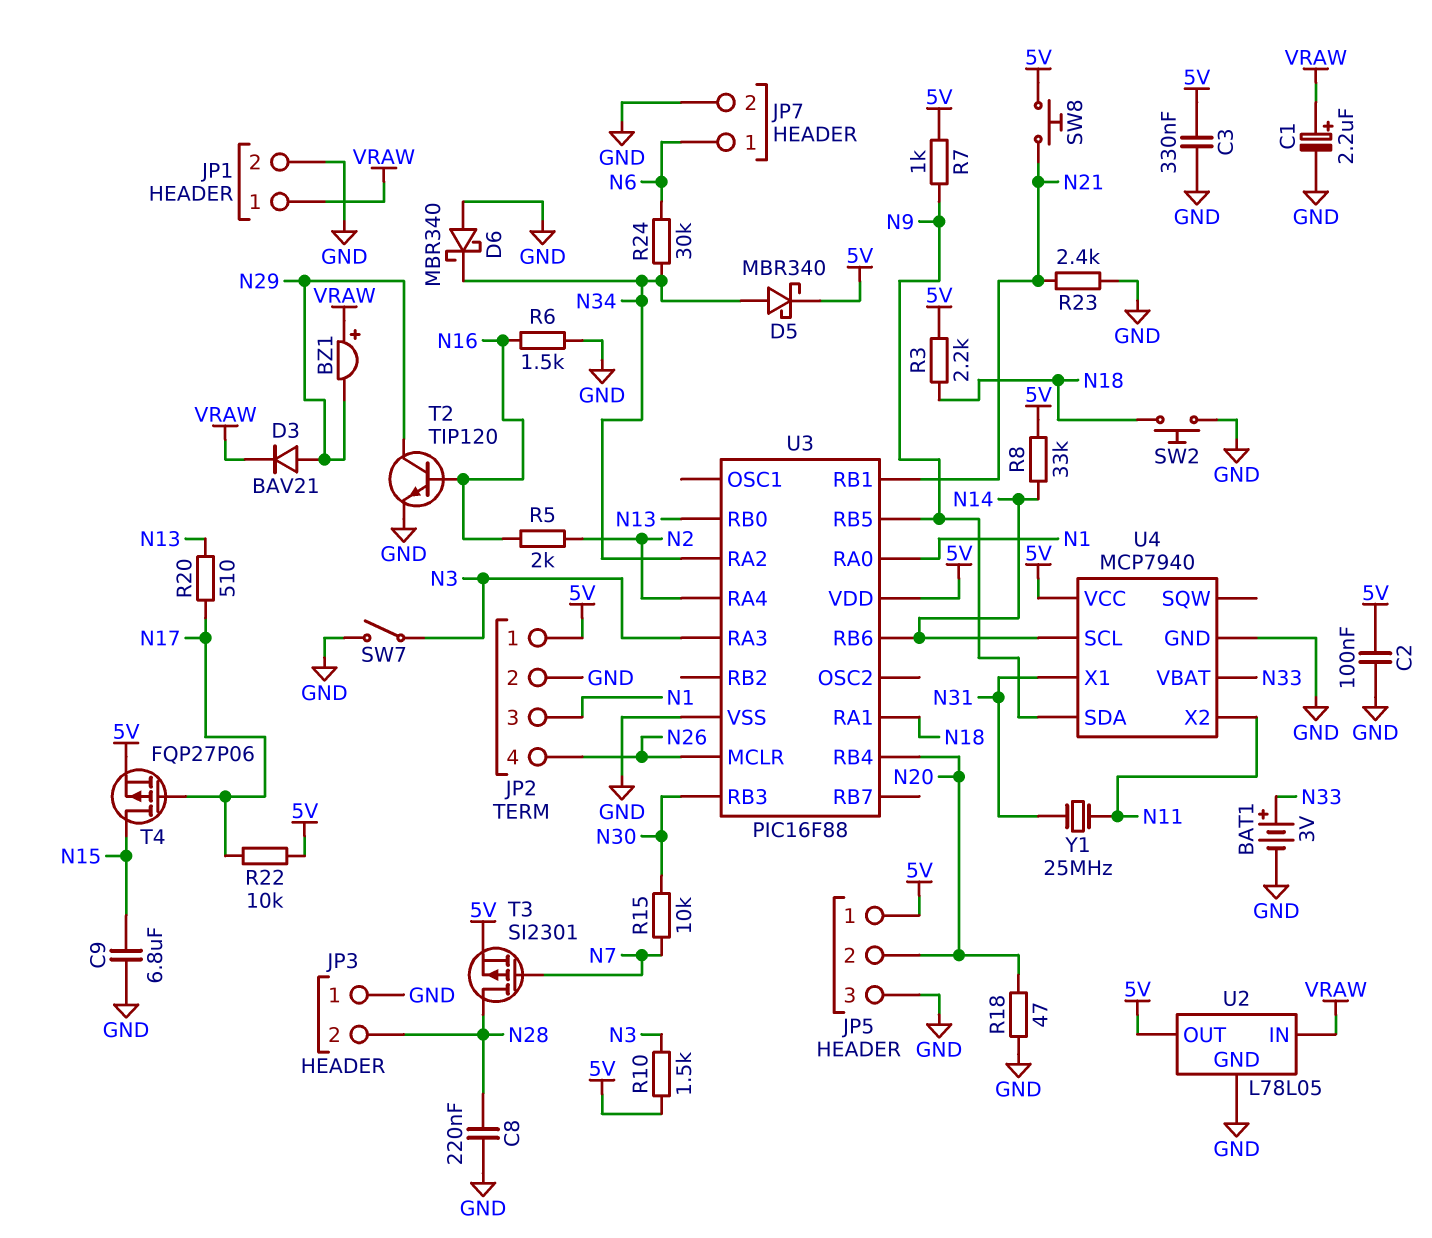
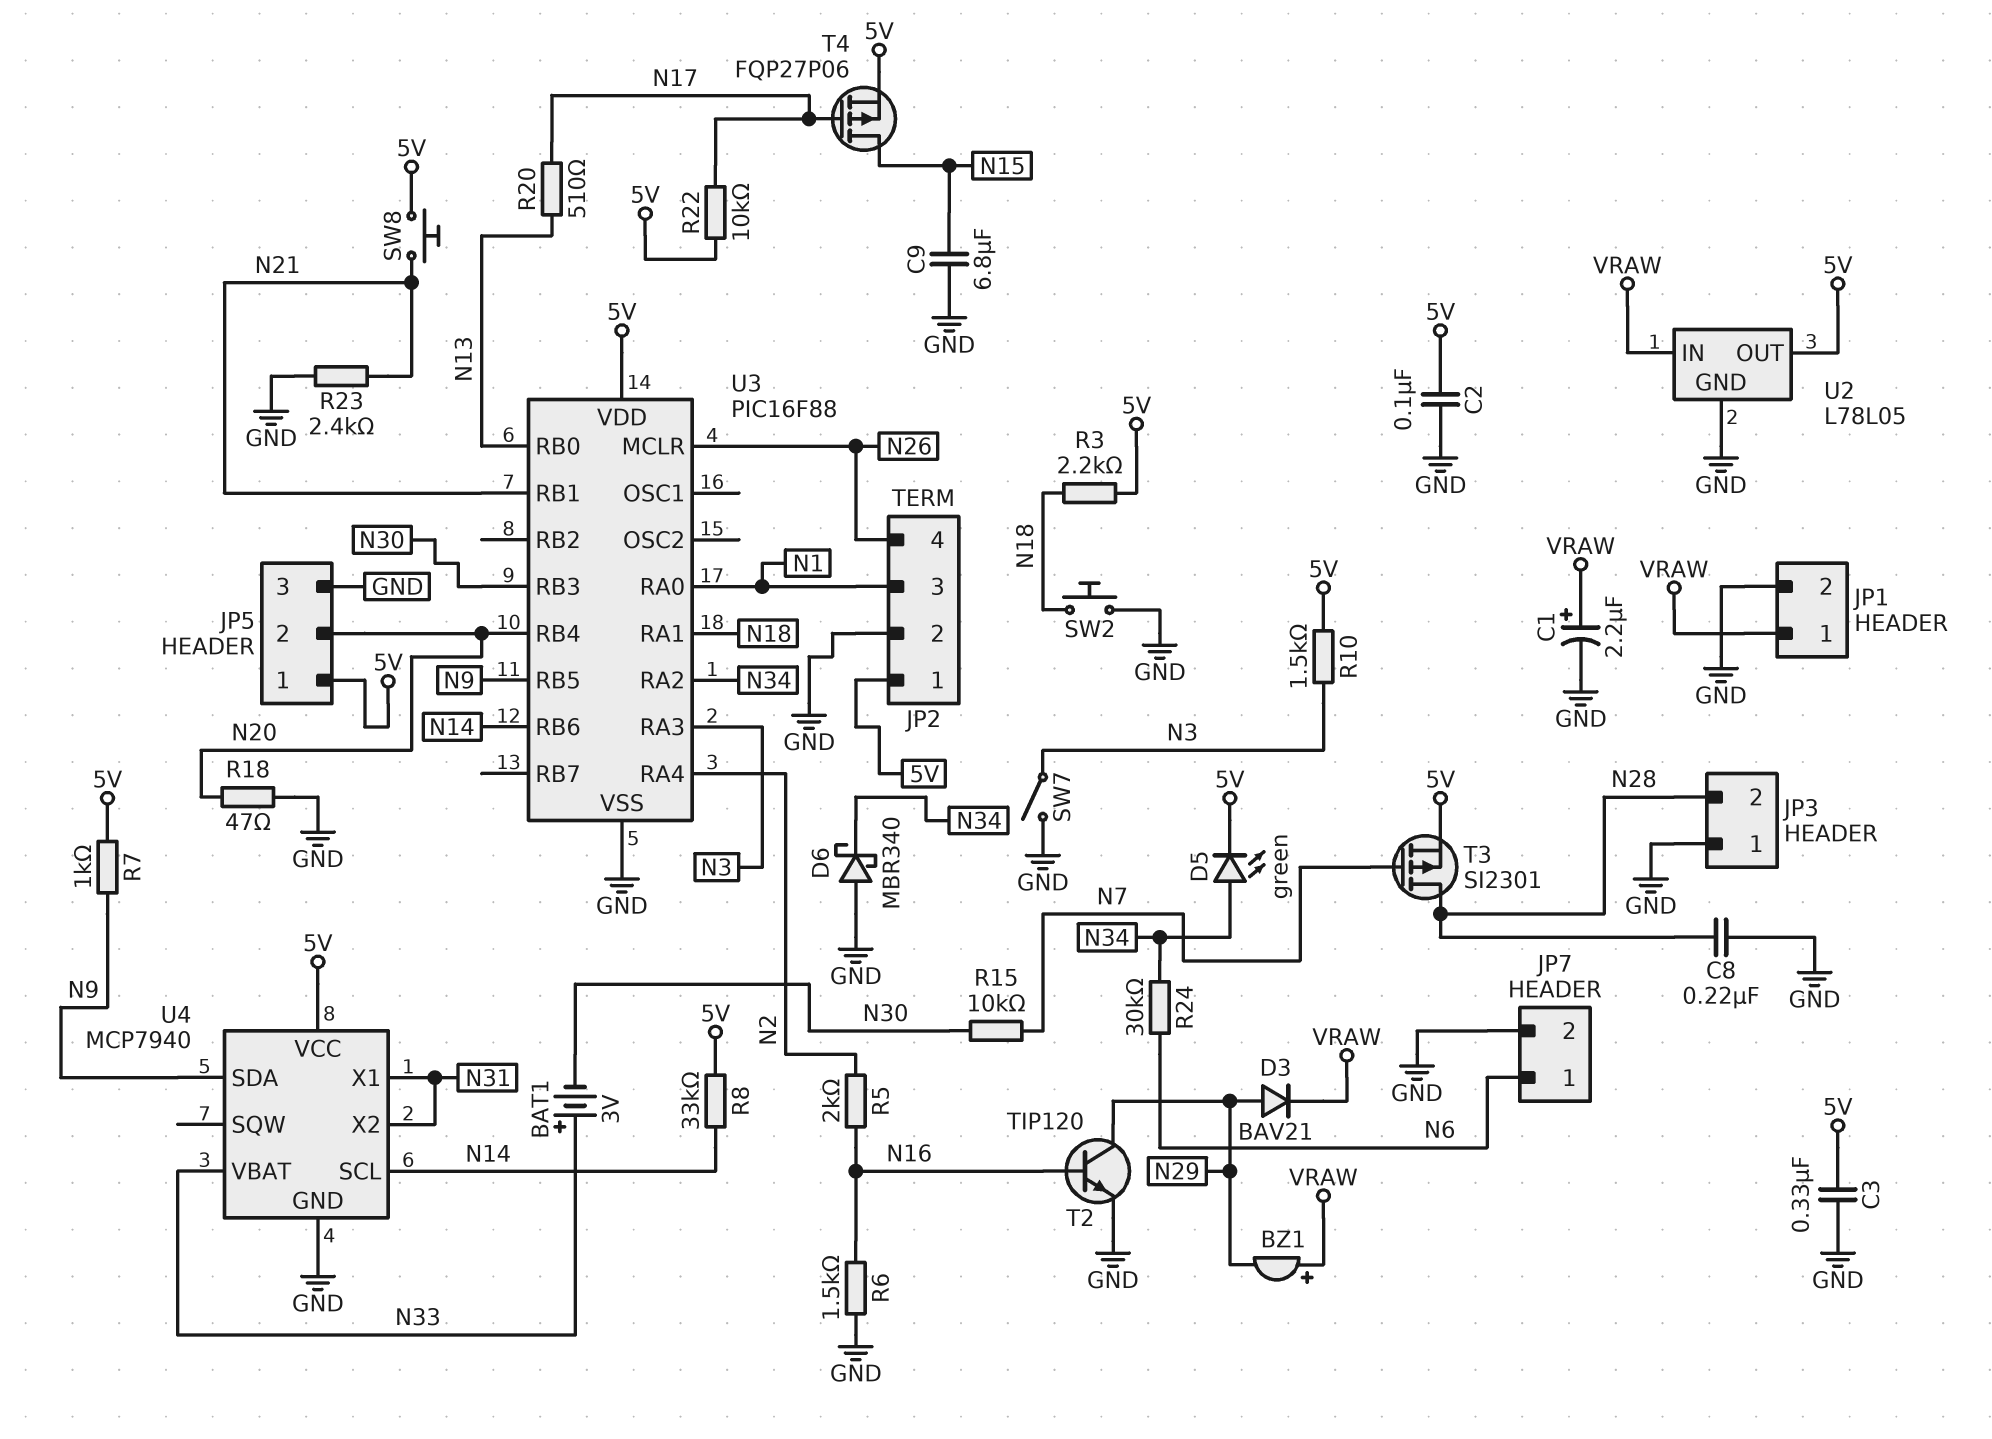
BAT1: 3V (plus N33, minus GND) -> 3V (plus N33, minus N30)
D5: schottky MBR340 (A N34, K 5V) -> LED green (A N34, K 5V)
U4 pin X2: N11 -> N31
Y1: 25MHz (N11, N31) -> none

